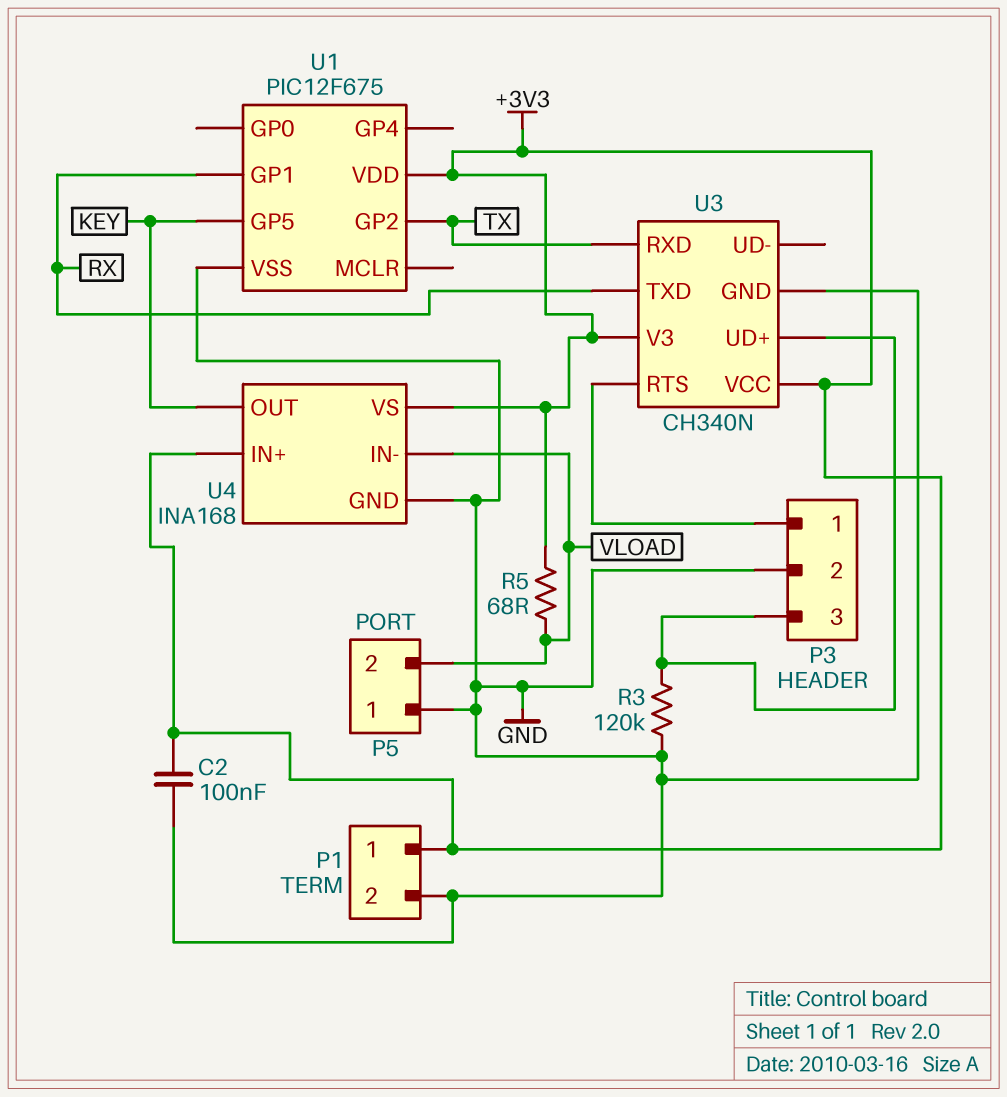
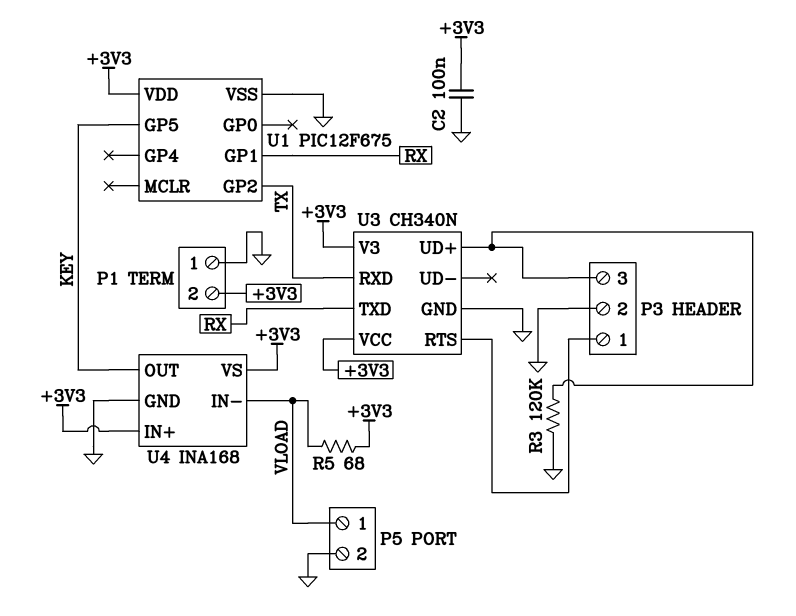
P1 pin 1: +3V3 -> GND
P1 pin 2: GND -> +3V3
P5 pin 1: GND -> VLOAD
P5 pin 2: VLOAD -> GND

